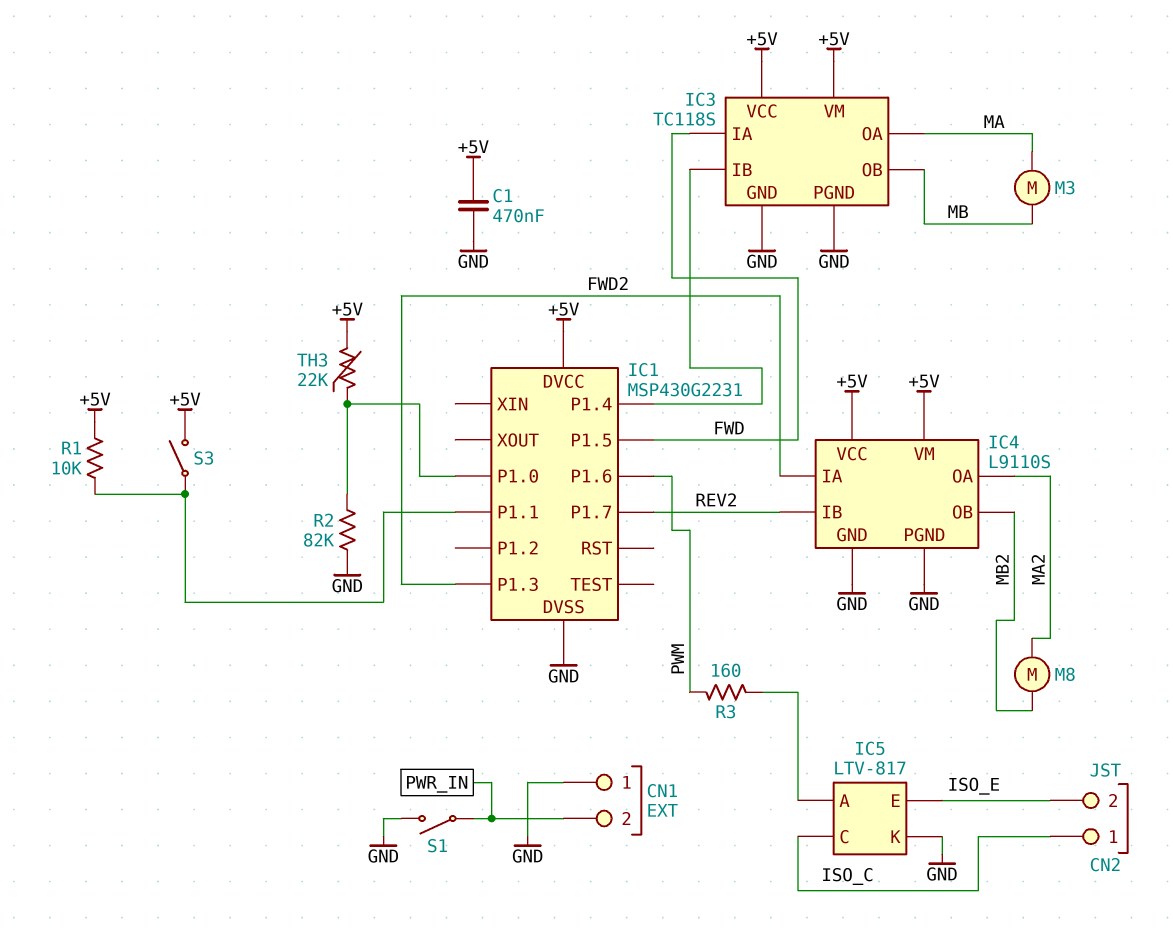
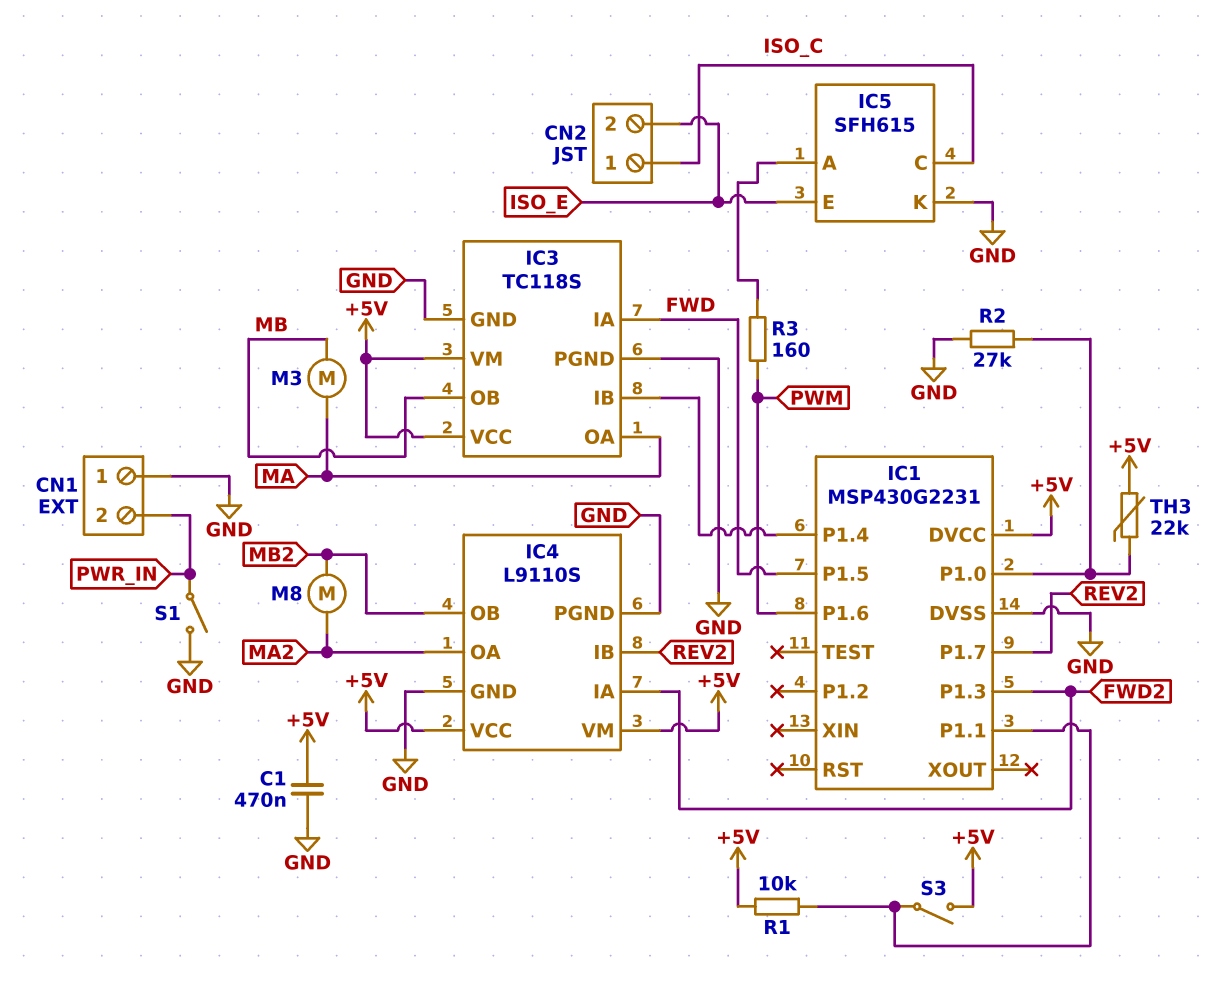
IC5: LTV-817 -> SFH615
R2: 82k (GND, IC1/P1.0) -> 27k (GND, IC1/P1.0)

